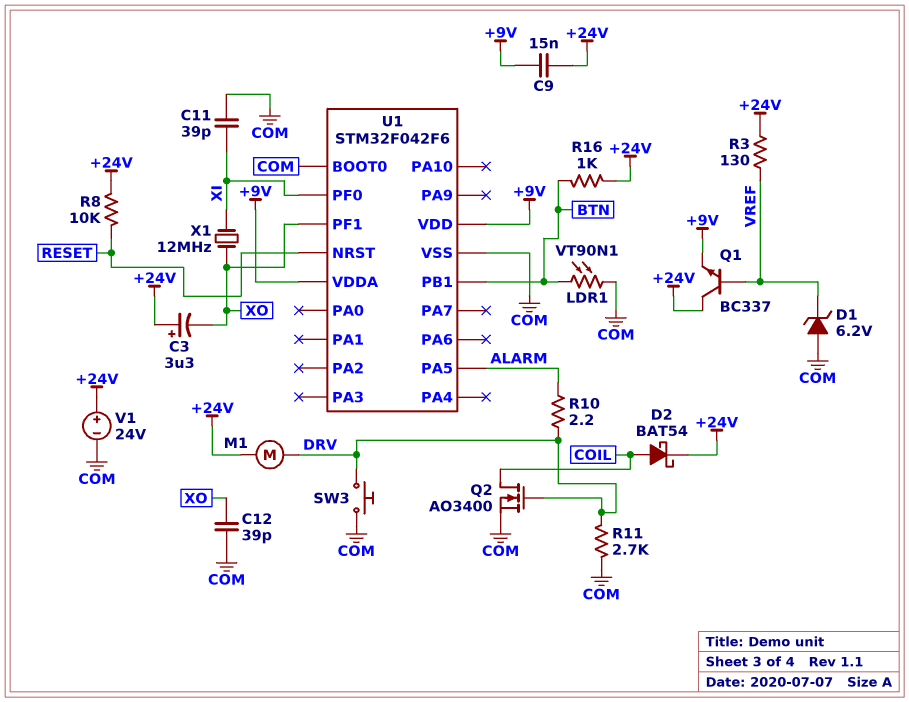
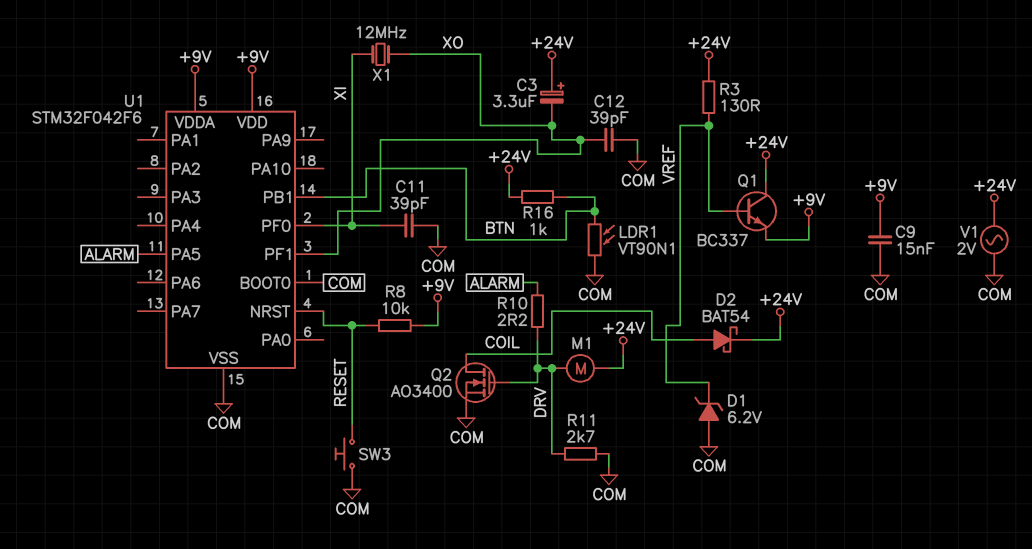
C9: 15nF (+9V, +24V) -> 15nF (+9V, COM)
R8: 10k (+24V, RESET) -> 10k (+9V, RESET)
SW3: button (COM, DRV) -> button (COM, RESET)
V1: 24V (plus +24V, minus COM) -> AC 2V (+24V, COM)

